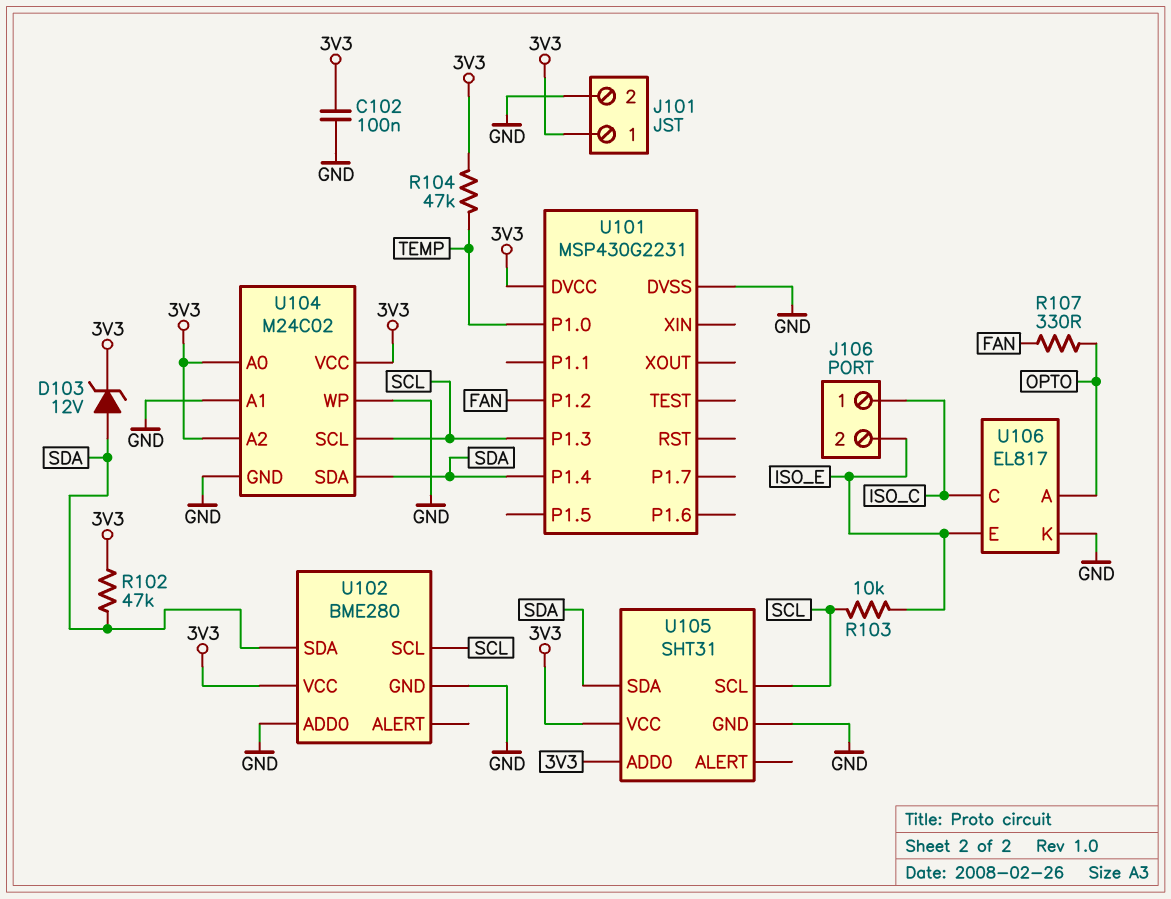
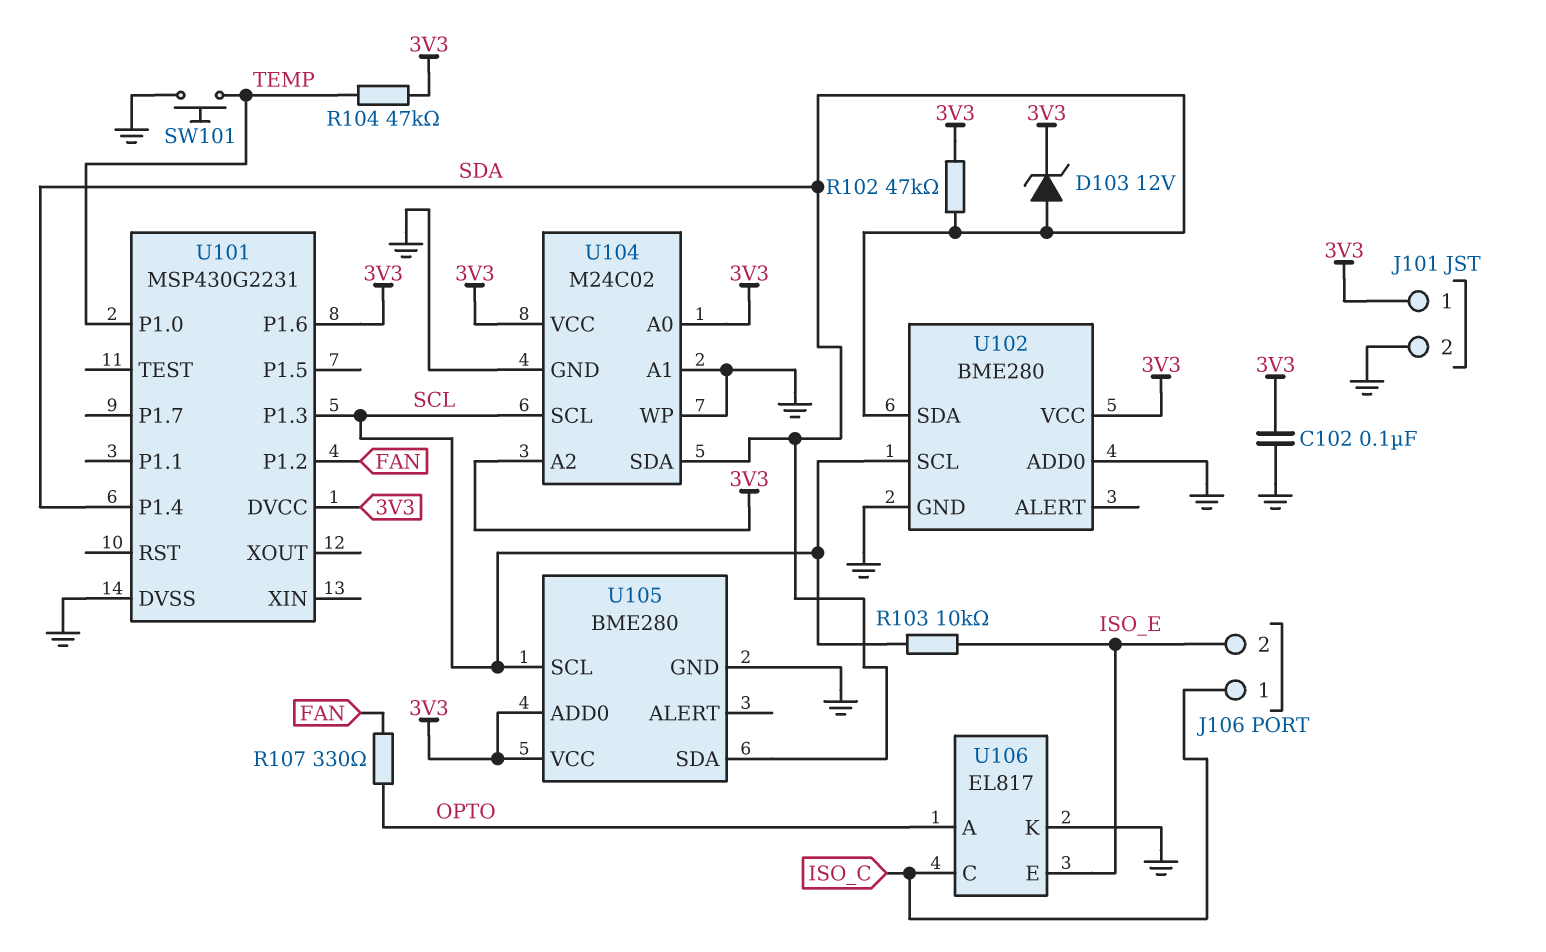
SW101: none -> button (GND, TEMP)
U101 pin P1.6: none -> 3V3
U105: SHT31 -> BME280

